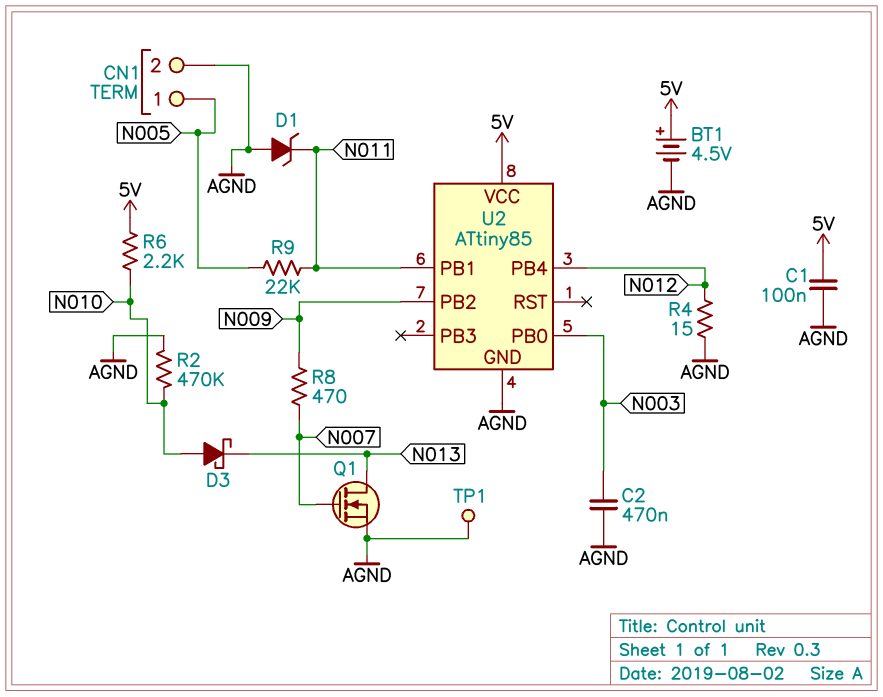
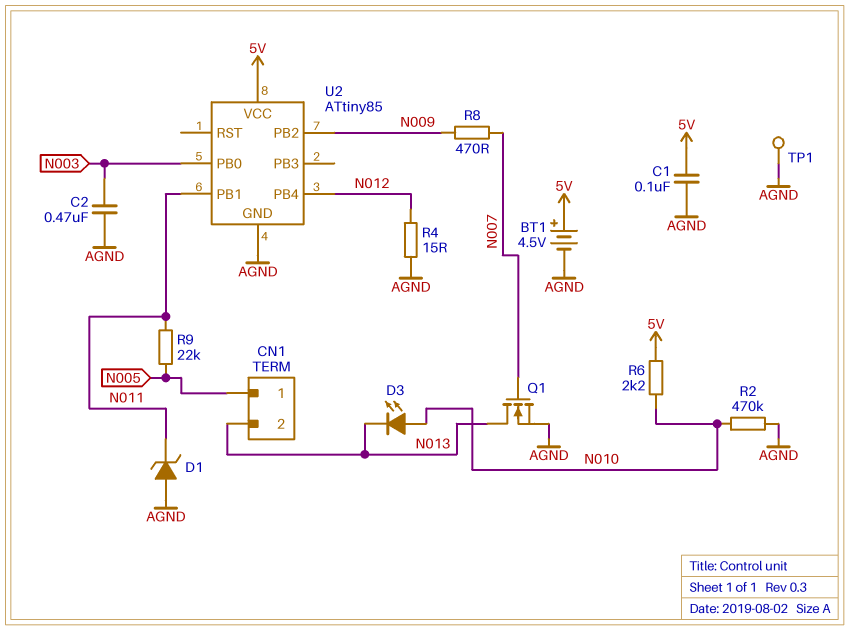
CN1 pin 2: AGND -> N013
D3: schottky (A N010, K N013) -> LED (A N010, K N013)

